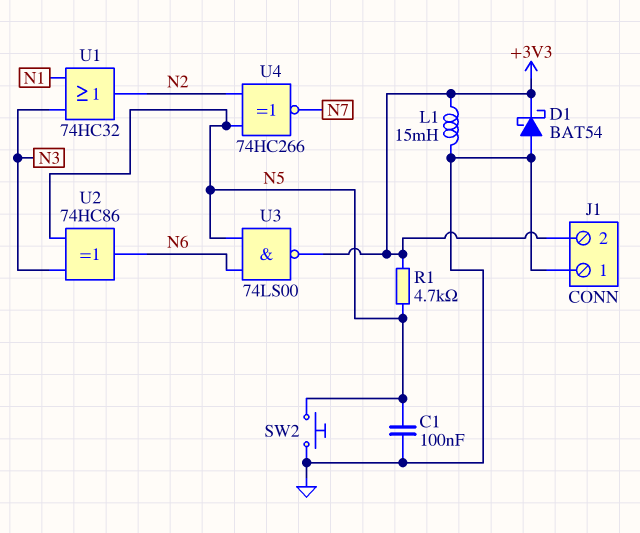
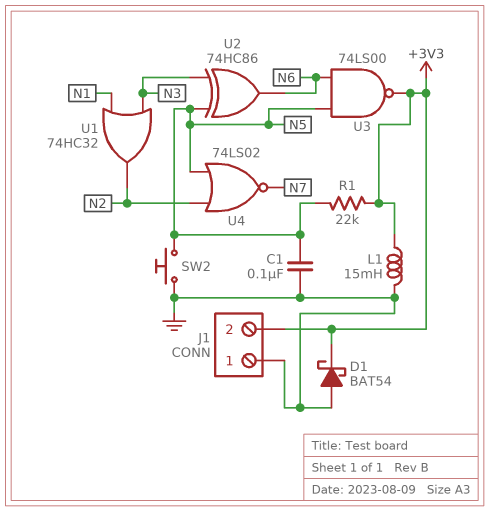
R1: 4.7k (+3V3, N5) -> 22k (+3V3, N5)
U4: XNOR 74HC266 (in N2, in N5, out N7) -> NOR 74LS02 (in N2, in N5, out N7)

